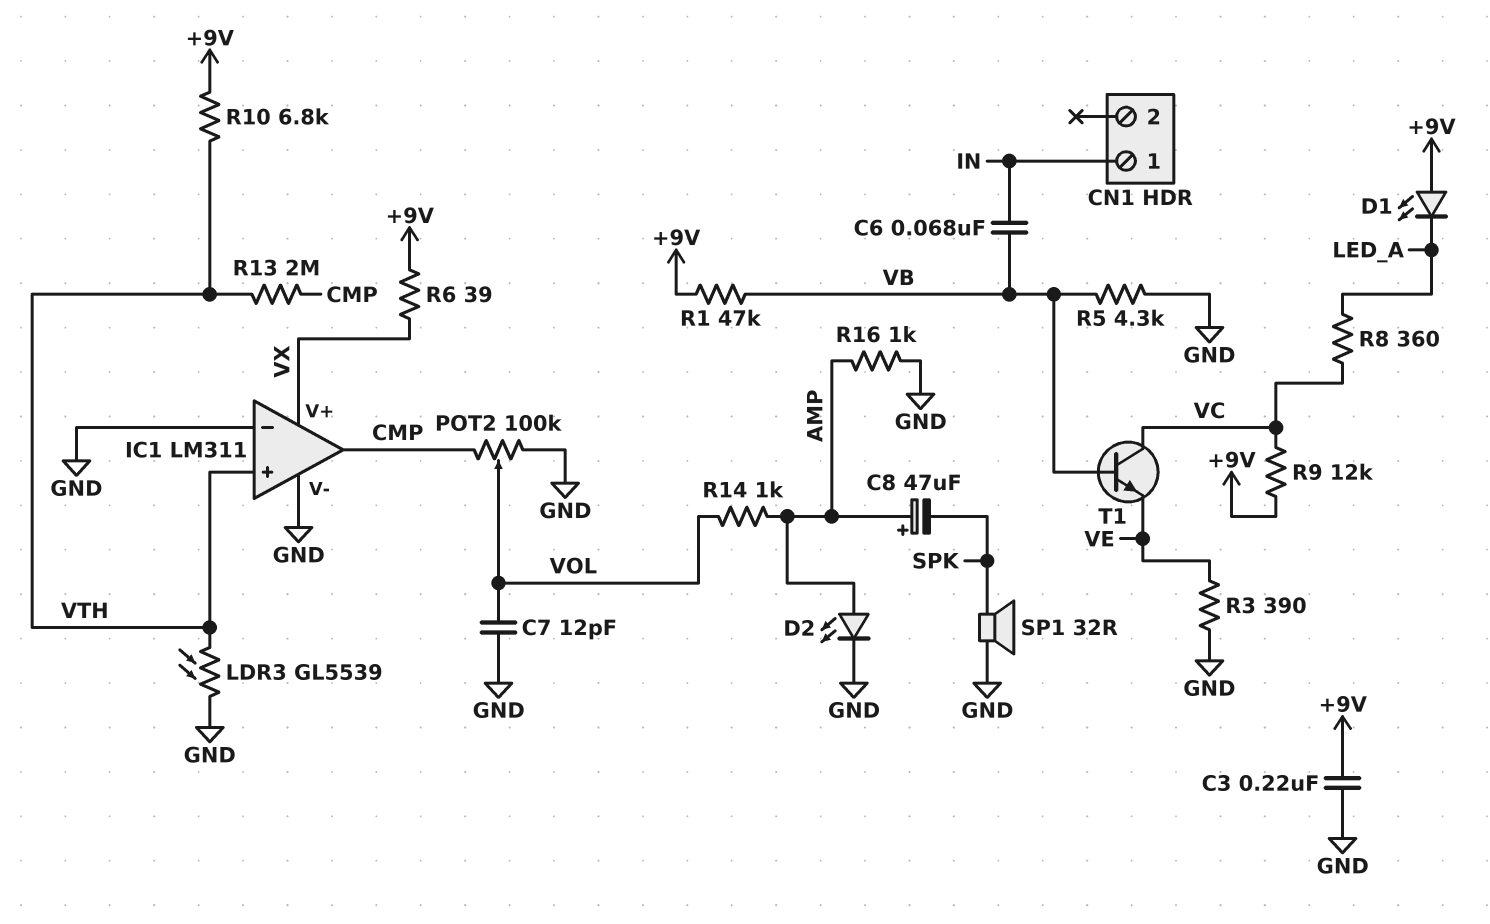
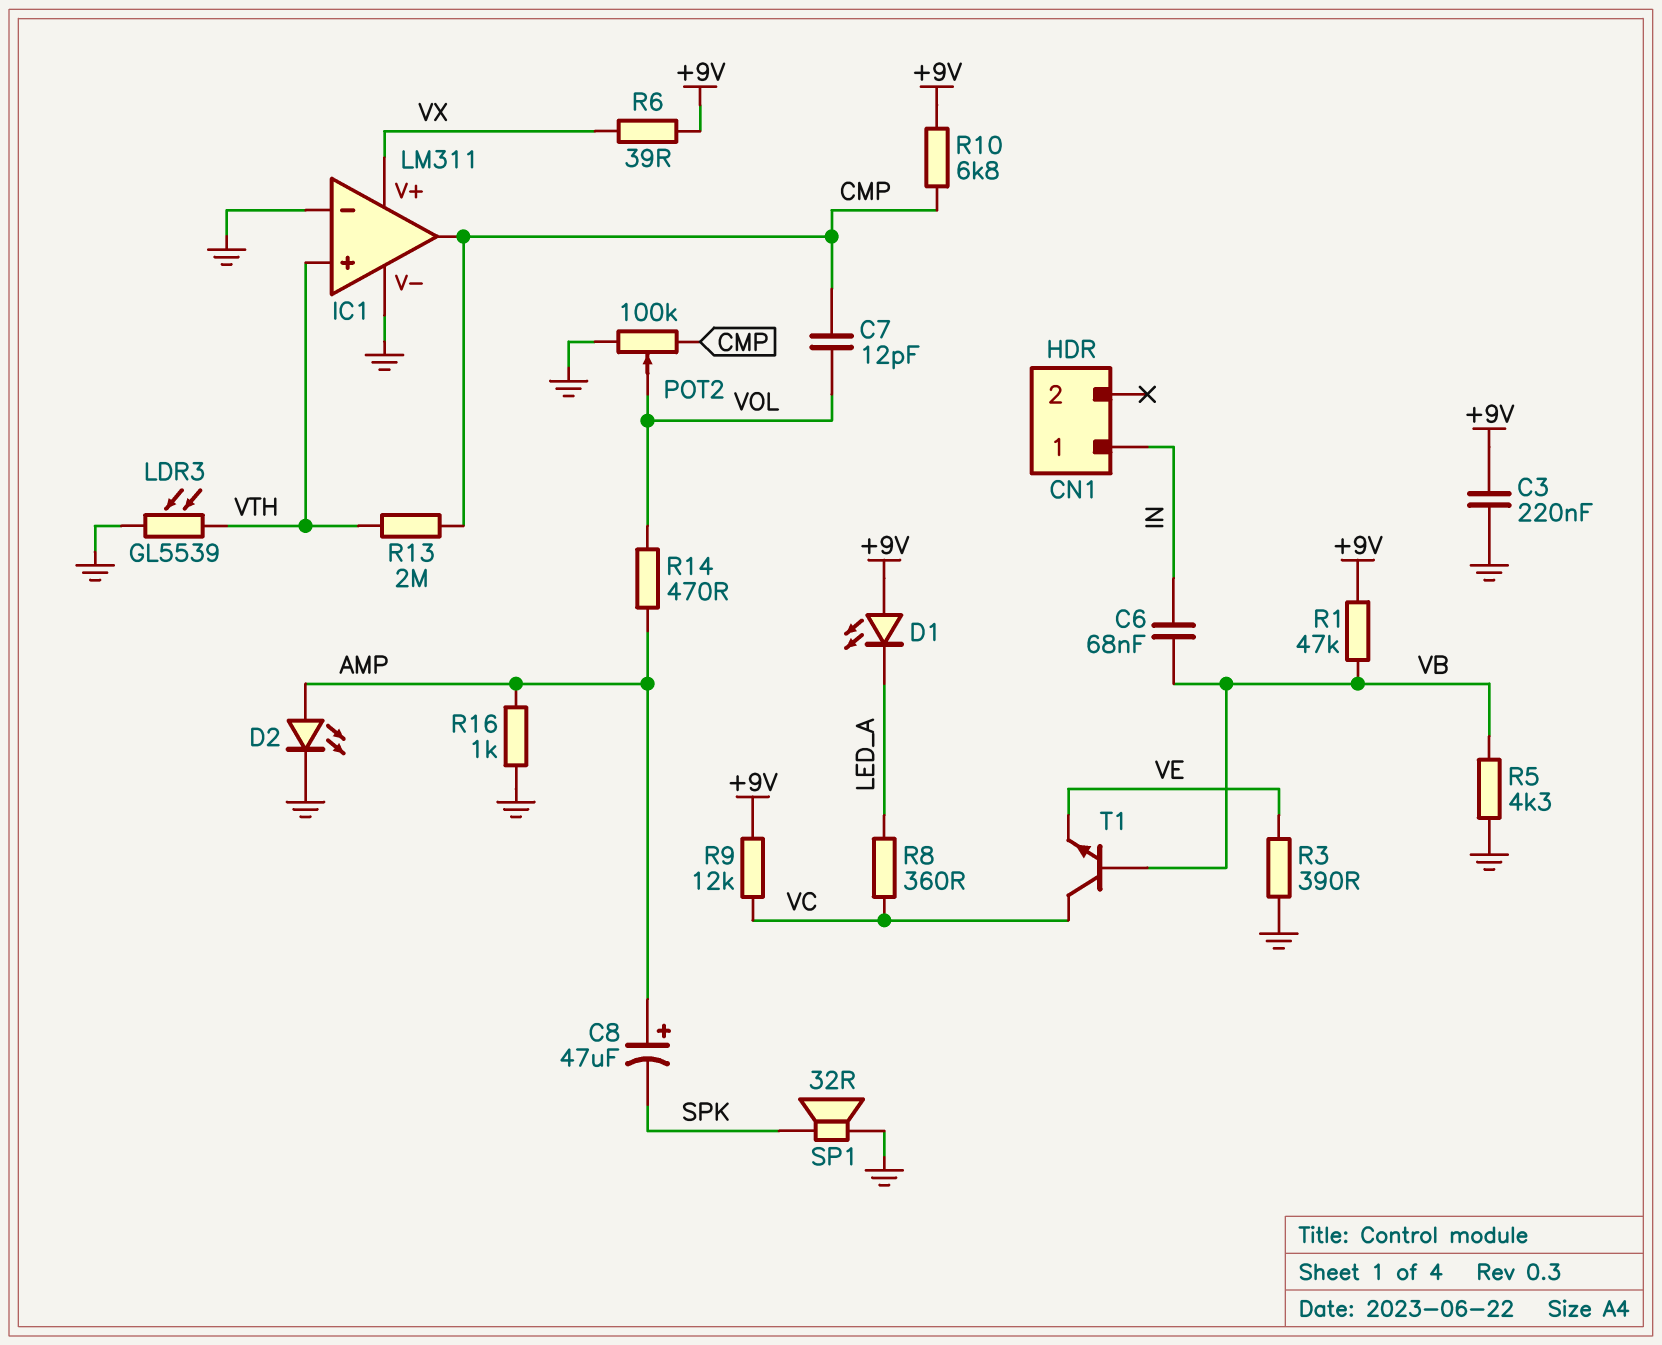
C7: 12pF (GND, VOL) -> 12pF (CMP, VOL)
R10: 6.8k (+9V, VTH) -> 6.8k (+9V, CMP)
R14: 1k (AMP, VOL) -> 470 (AMP, VOL)

